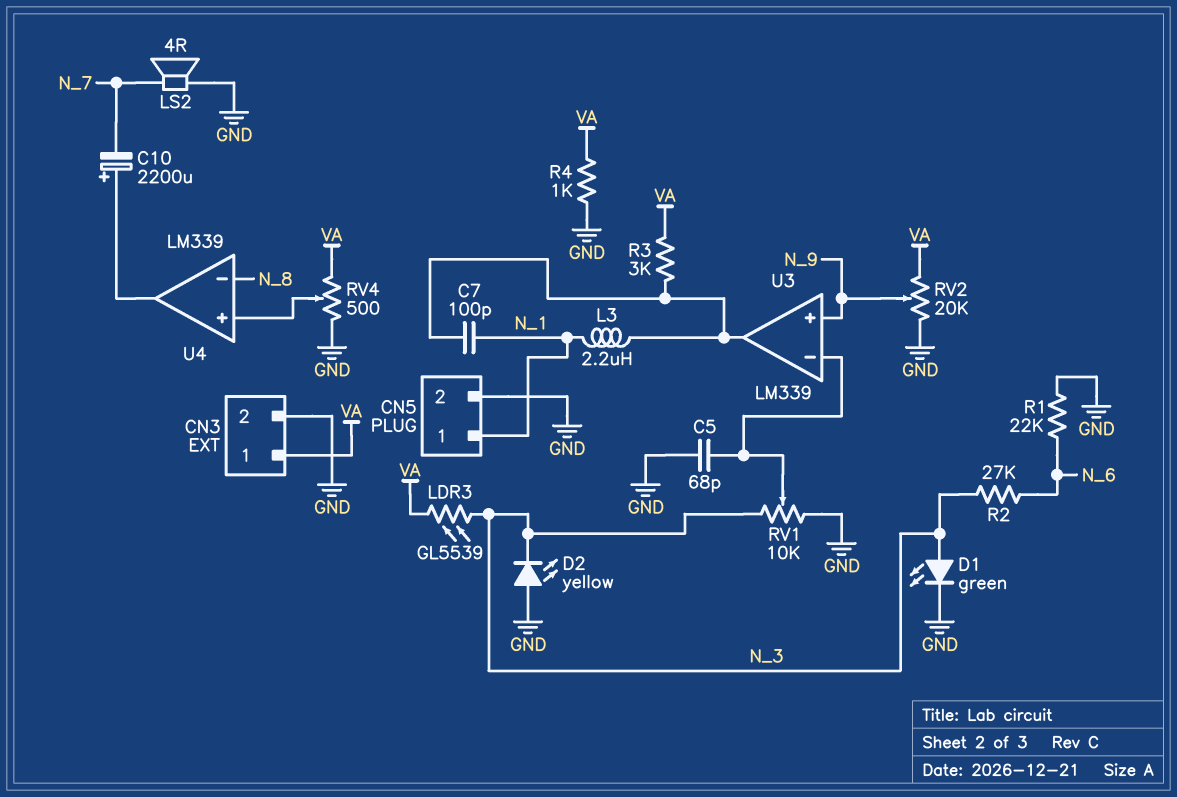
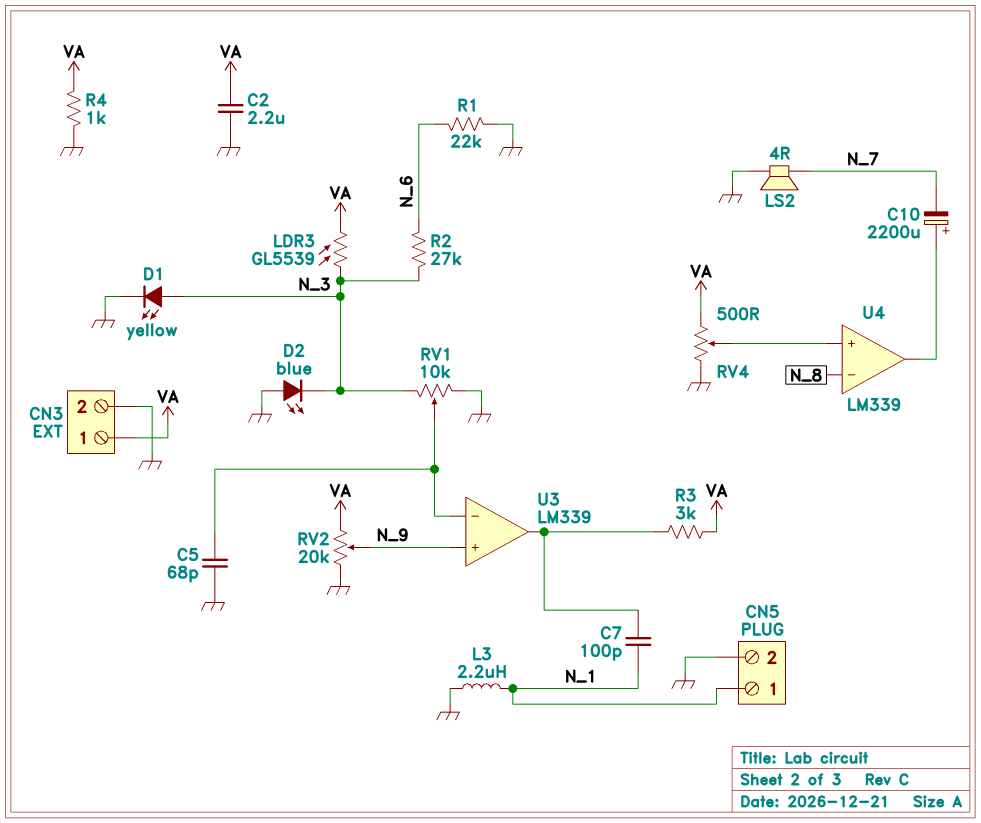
C2: none -> 2.2uF (GND, VA)
D1: LED green (A N_3, K GND) -> LED yellow (A N_3, K GND)
D2: LED yellow (A GND, K N_3) -> LED blue (A GND, K N_3)
L3: 2.2uH (N_1, U3/out) -> 2.2uH (GND, N_1)

